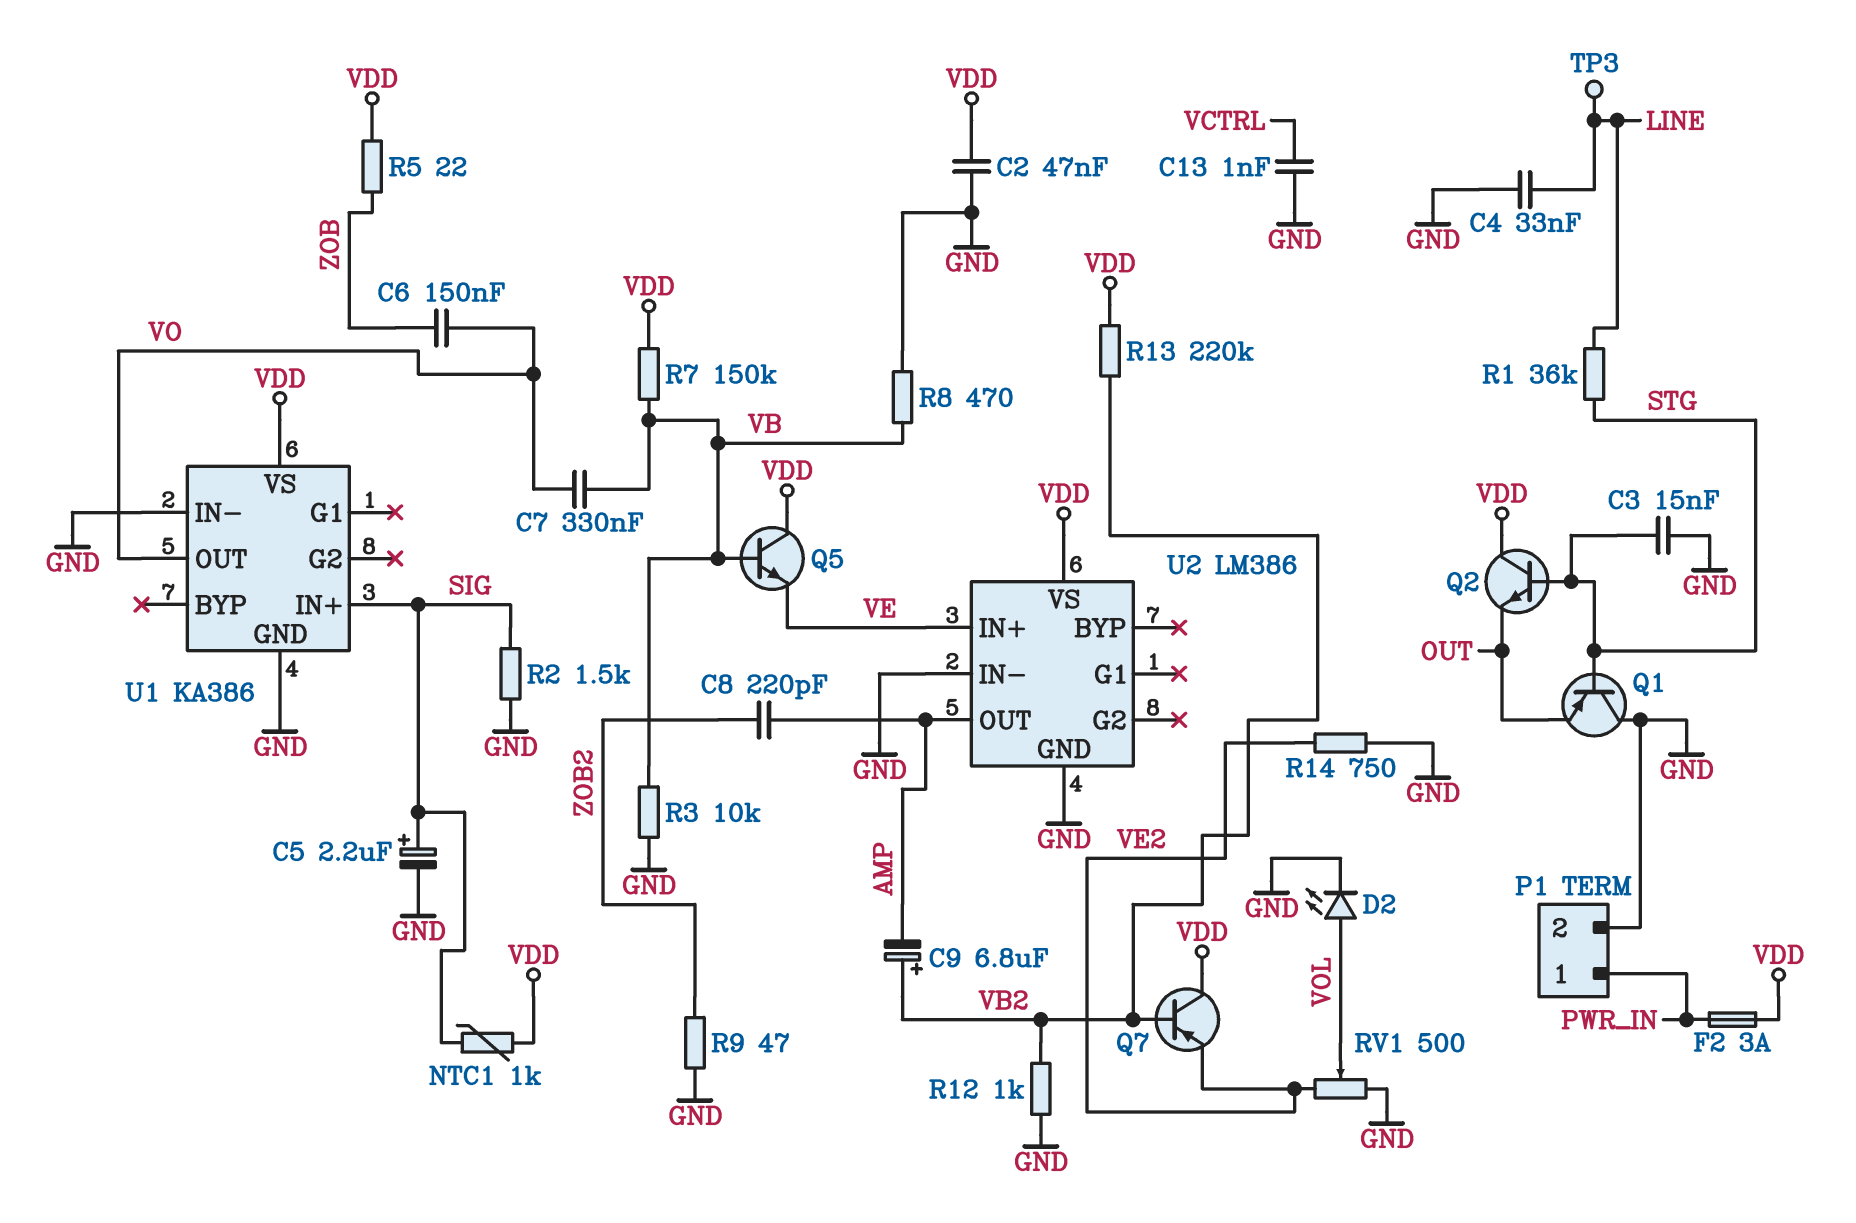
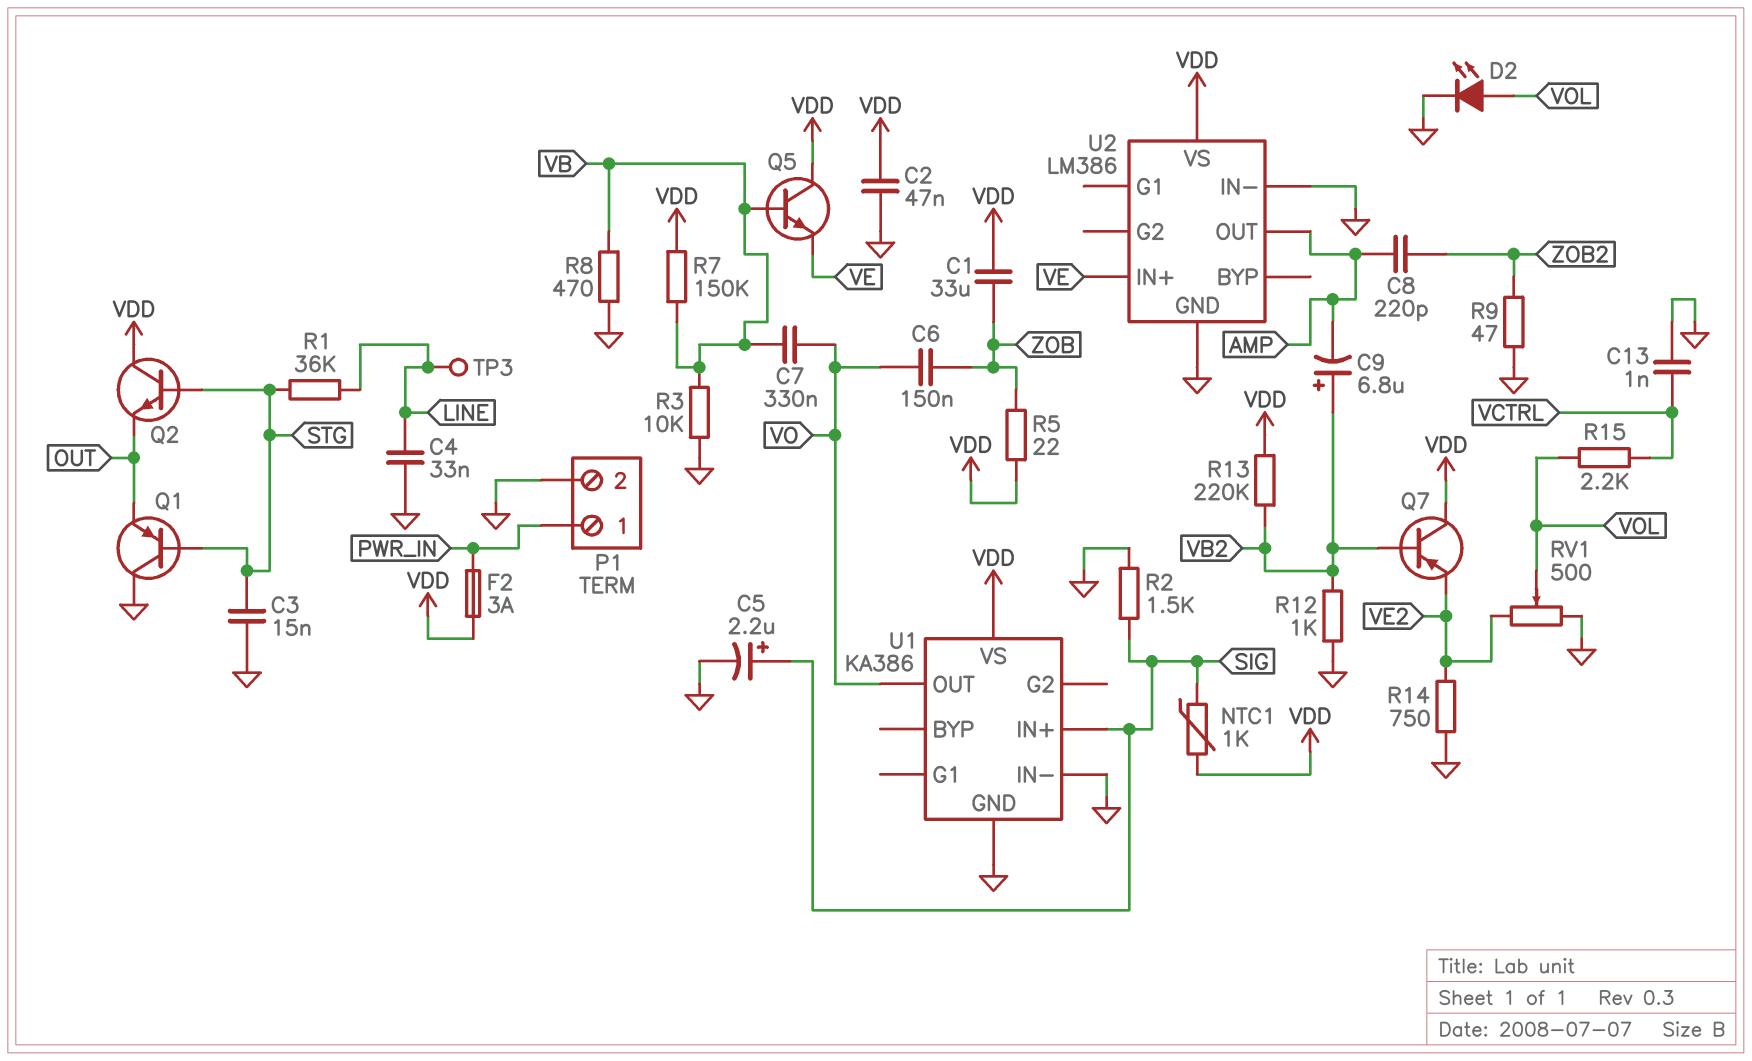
C1: none -> 33uF (VDD, ZOB)
R15: none -> 2.2k (VCTRL, VOL)

